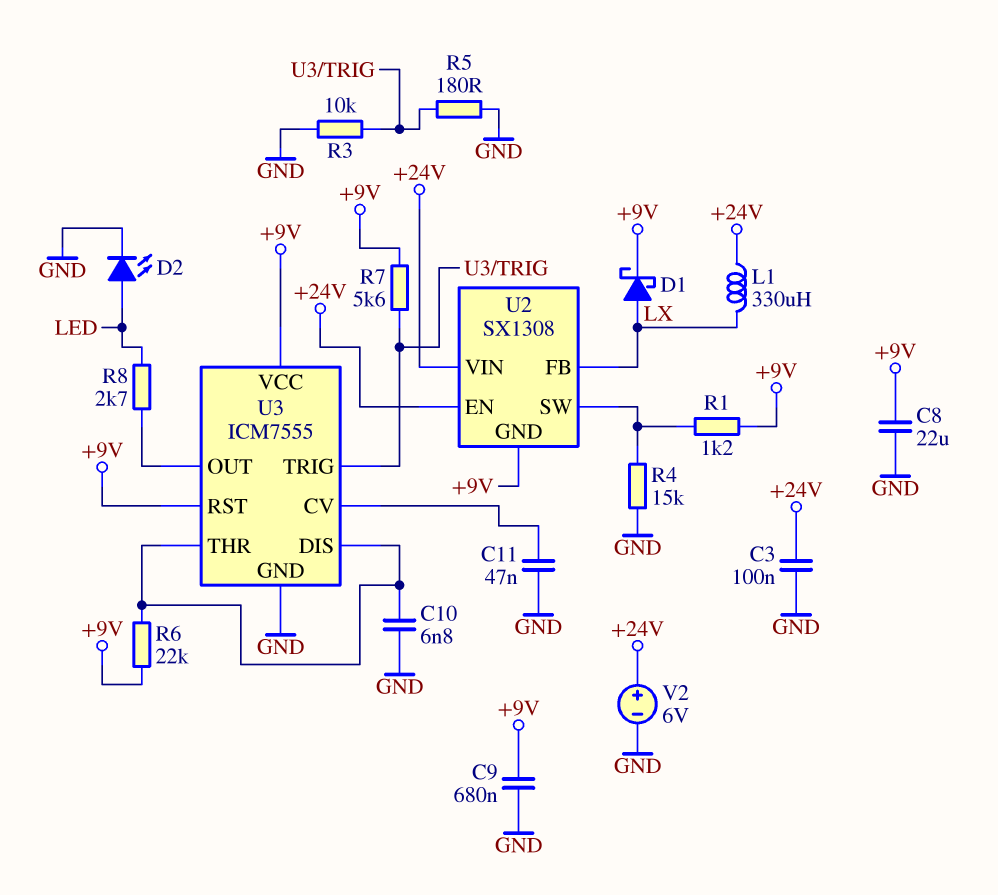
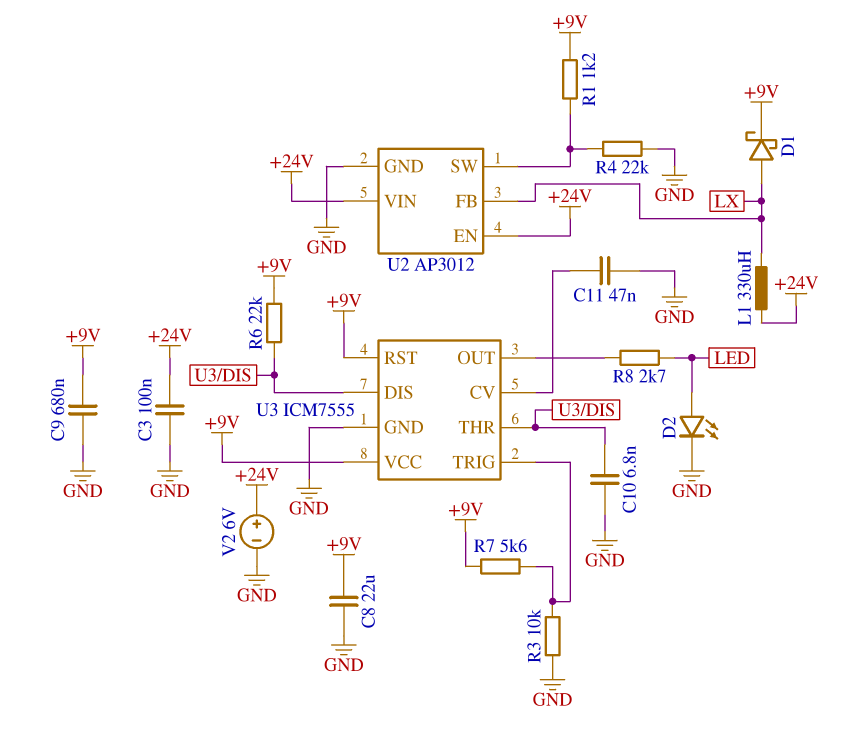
R4: 15k (GND, U2/SW) -> 22k (GND, U2/SW)
R5: 180 (GND, U3/TRIG) -> none
U2: SX1308 -> AP3012
U2 pin GND: +9V -> GND

